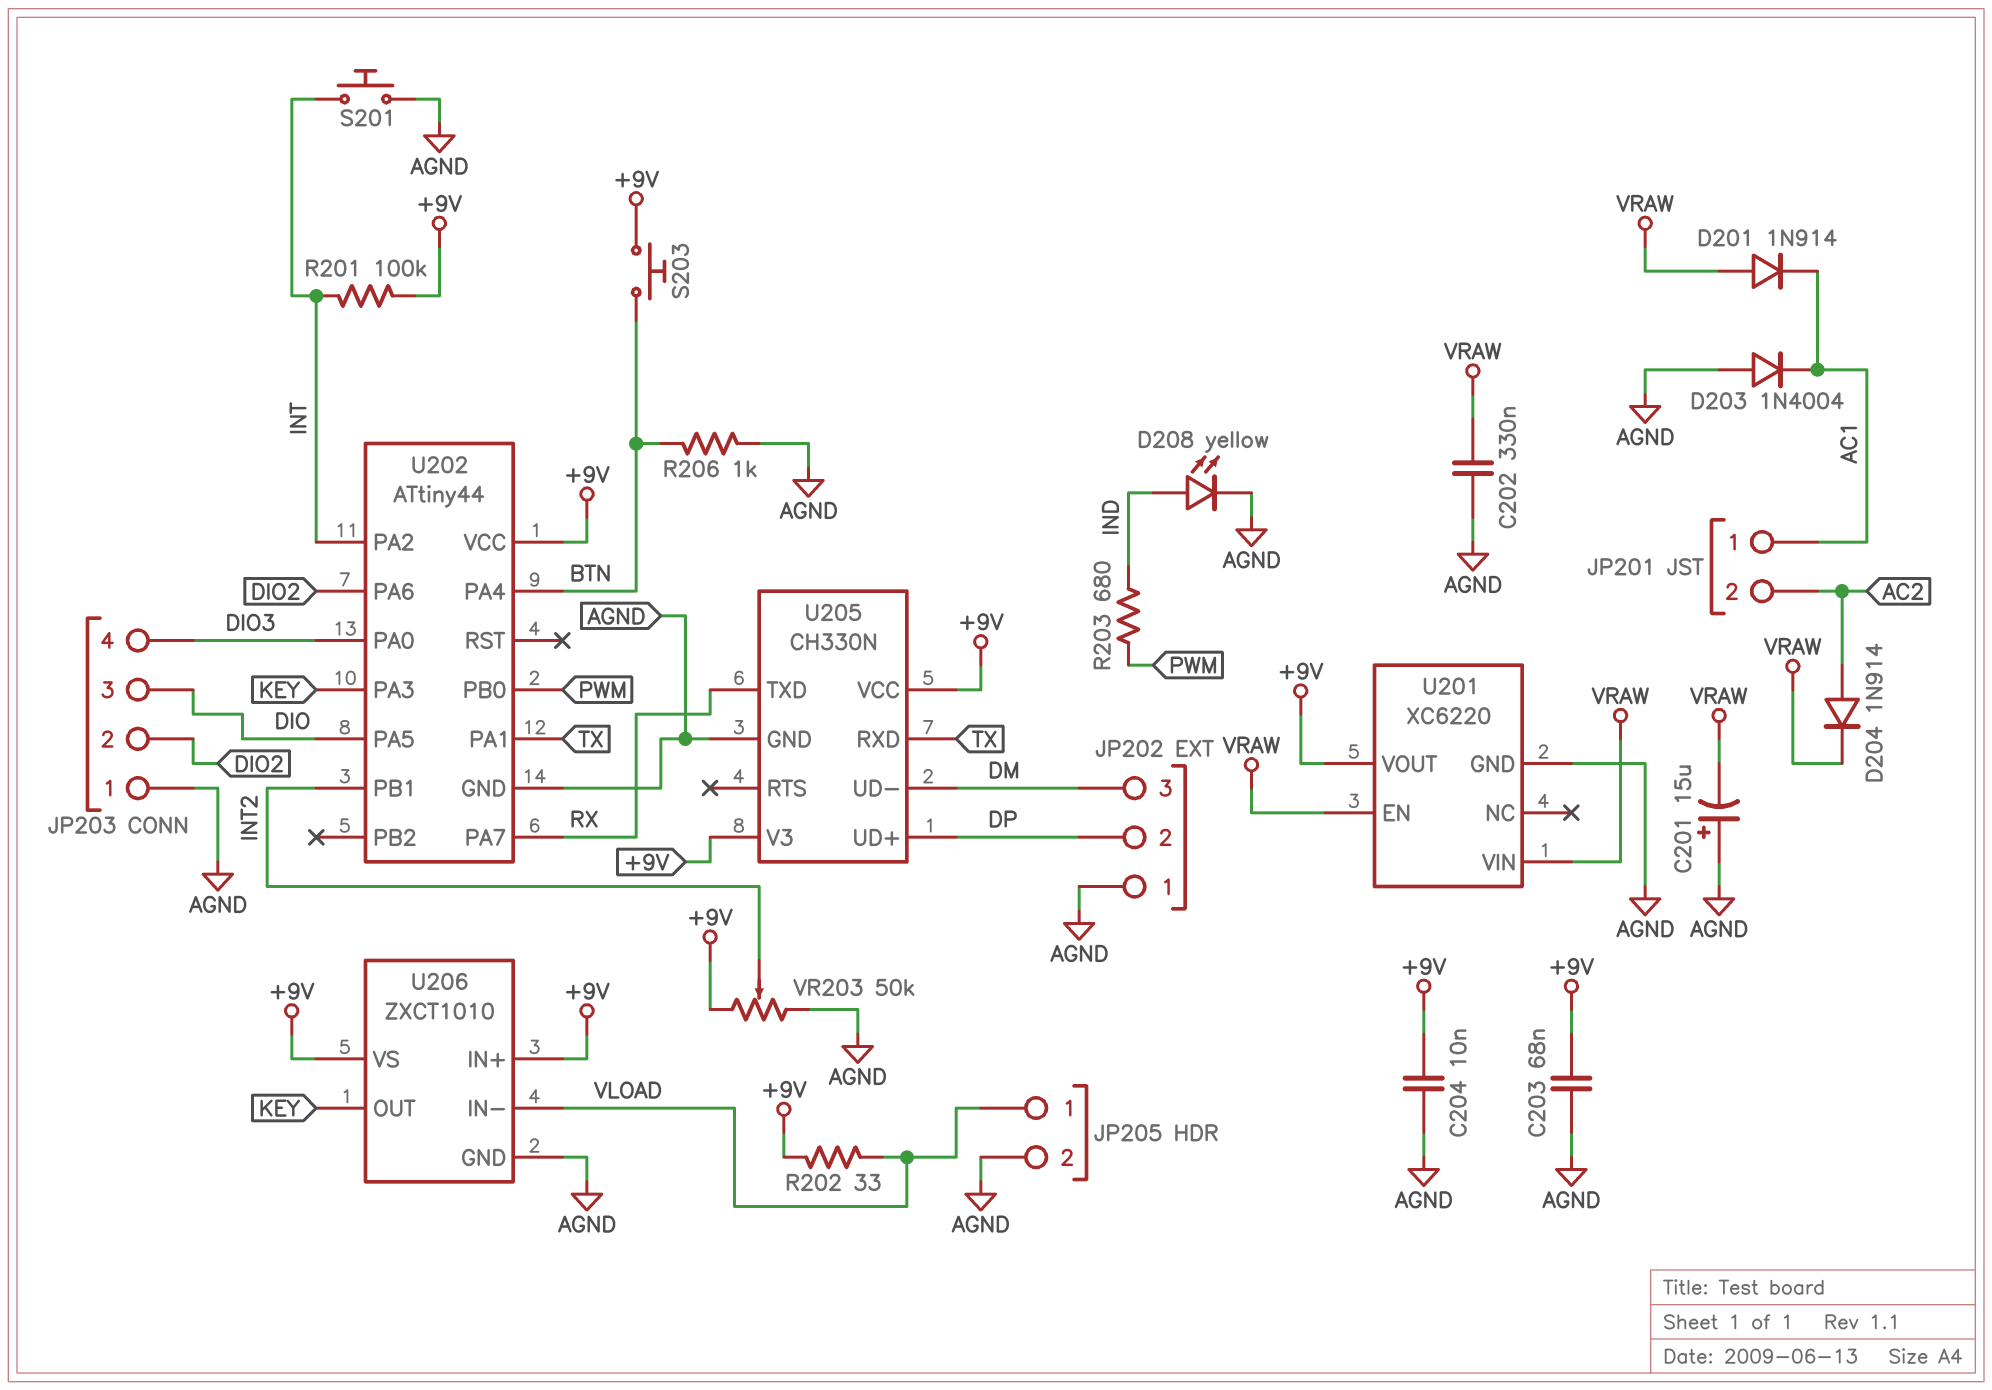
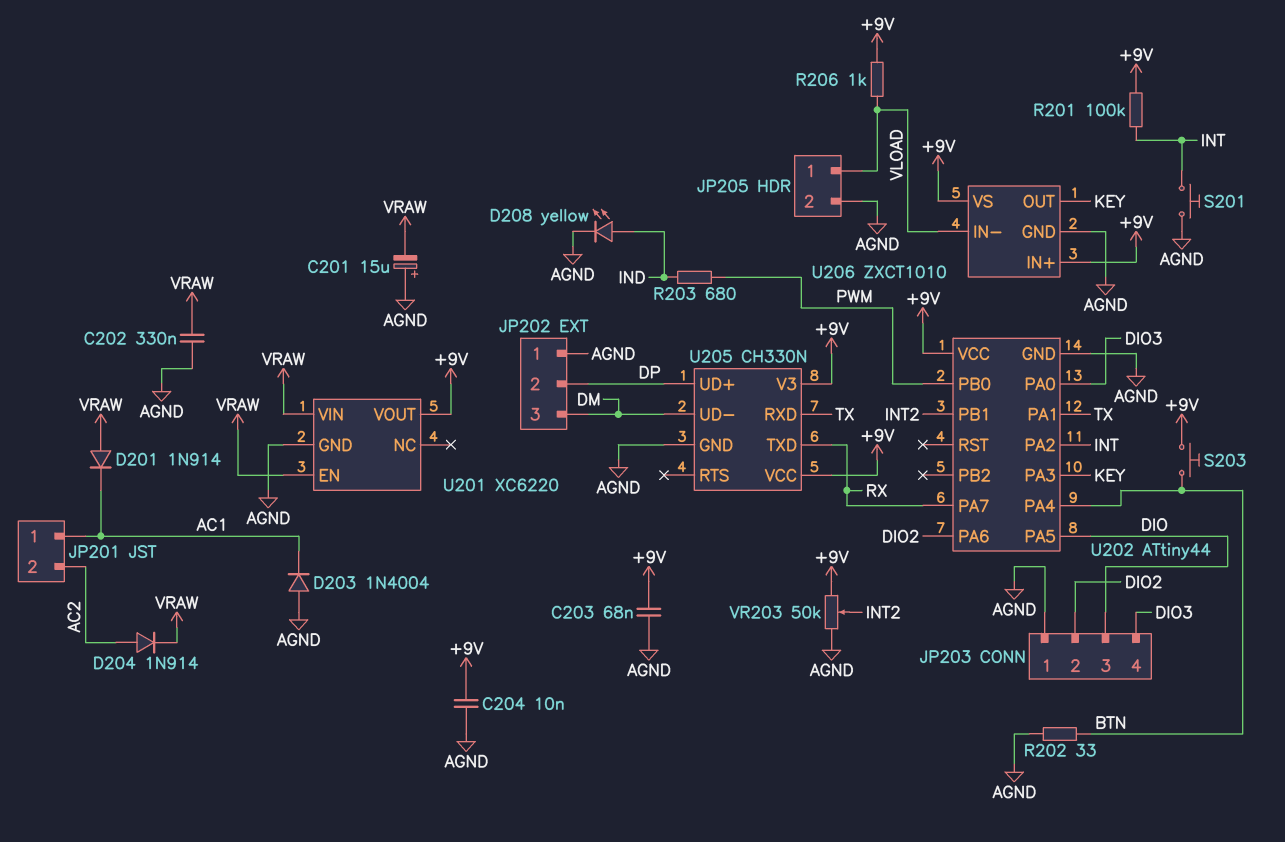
R202: 33 (+9V, VLOAD) -> 33 (AGND, BTN)
R206: 1k (AGND, BTN) -> 1k (+9V, VLOAD)

